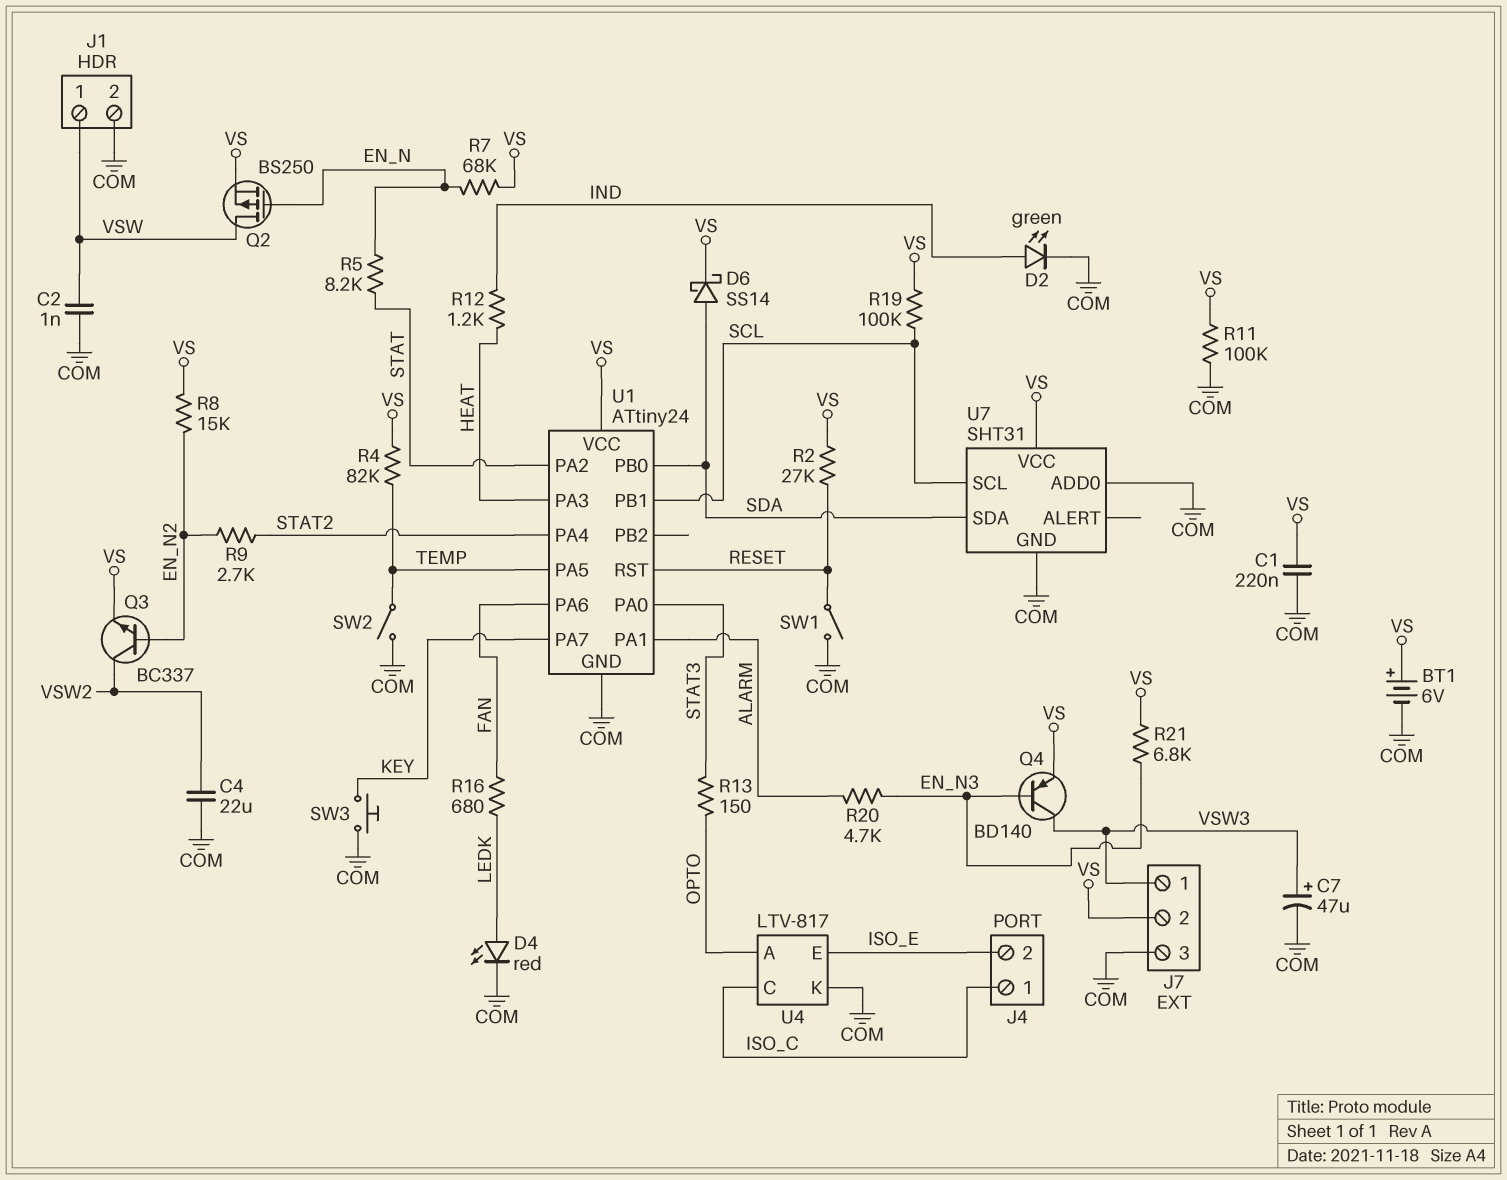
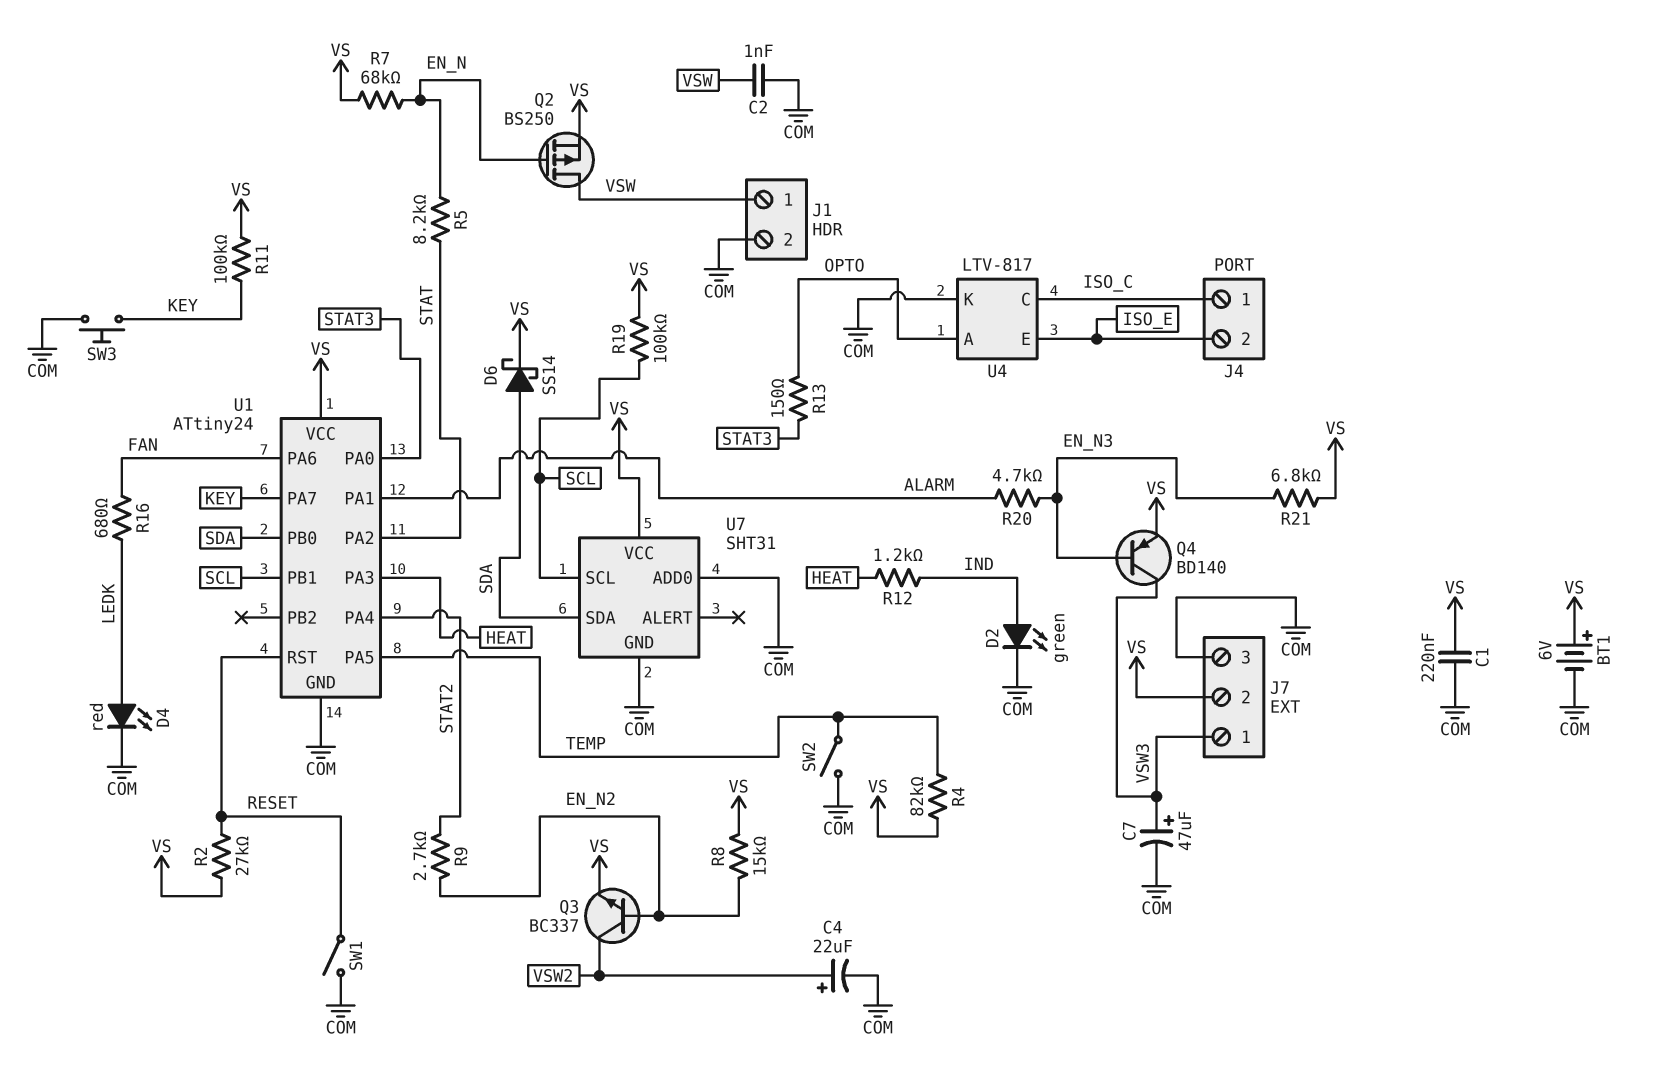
C4: 22uF (COM, VSW2) -> 22uF (plus VSW2, minus COM)
R11: 100k (COM, VS) -> 100k (KEY, VS)

